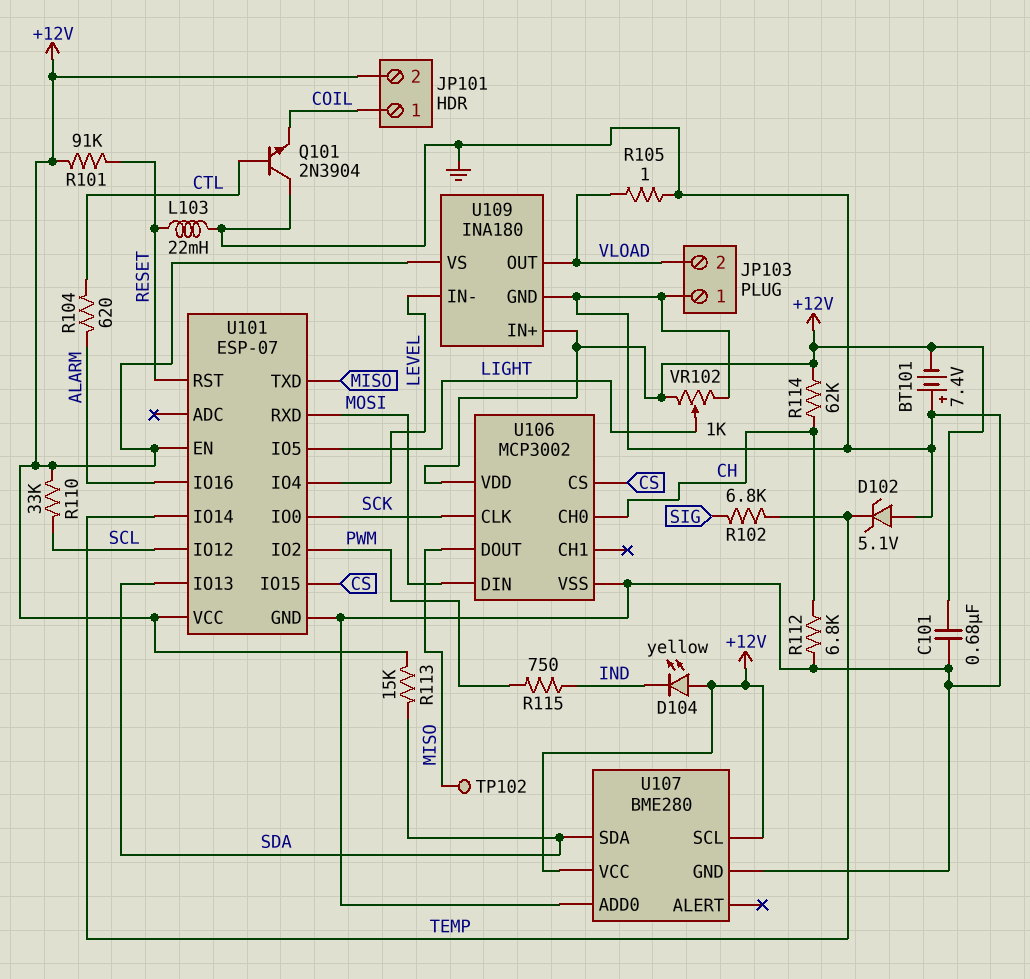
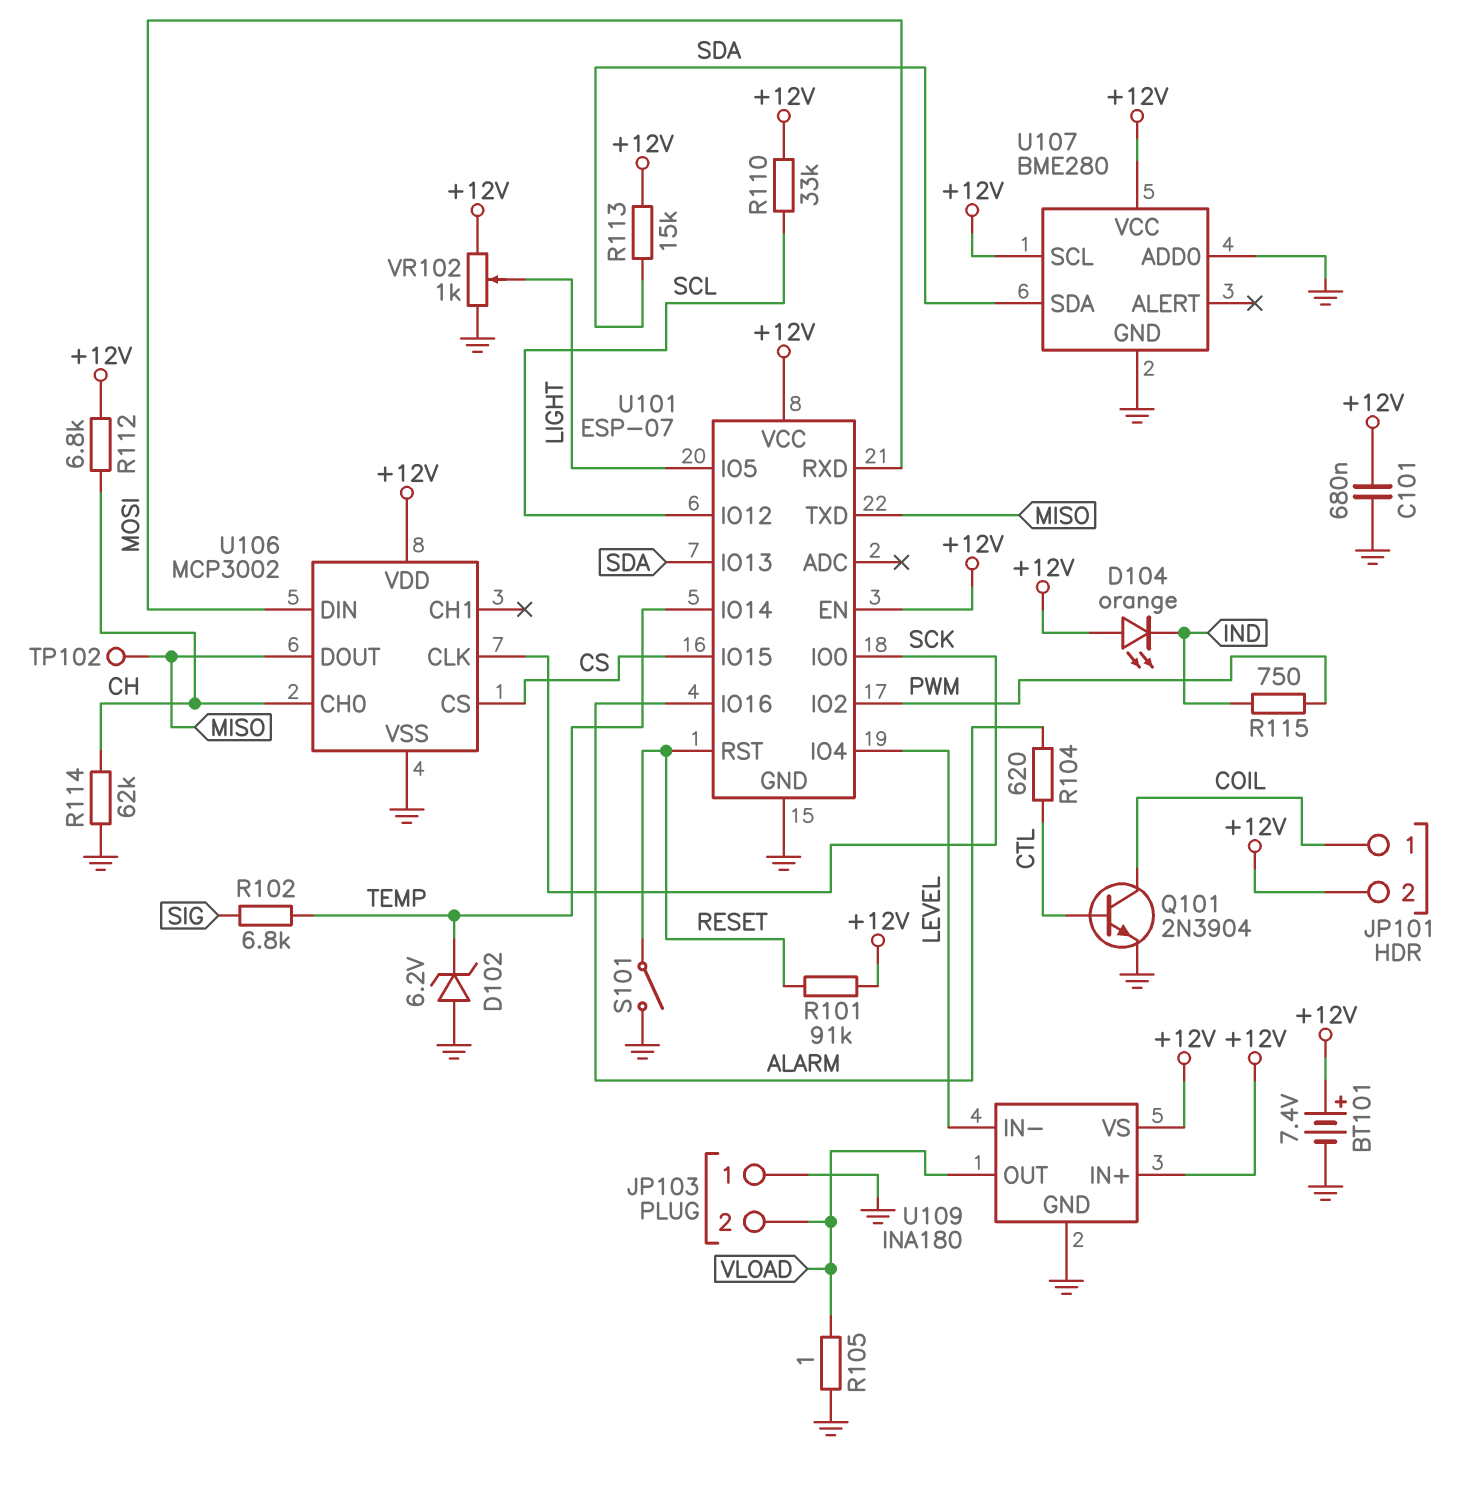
BT101: 7.4V (plus GND, minus +12V) -> 7.4V (plus +12V, minus GND)
D102: zener 5.1V (A GND, K TEMP) -> zener 6.2V (A GND, K TEMP)
D104: LED yellow (A +12V, K IND) -> LED orange (A +12V, K IND)
L103: 22mH (GND, RESET) -> none
Q101: NPN 2N3904 (B CTL, C GND, E COIL) -> NPN 2N3904 (B CTL, C COIL, E GND)
R112: 6.8k (CH, GND) -> 6.8k (+12V, CH)
R114: 62k (+12V, CH) -> 62k (CH, GND)
S101: none -> switch (GND, RESET)

